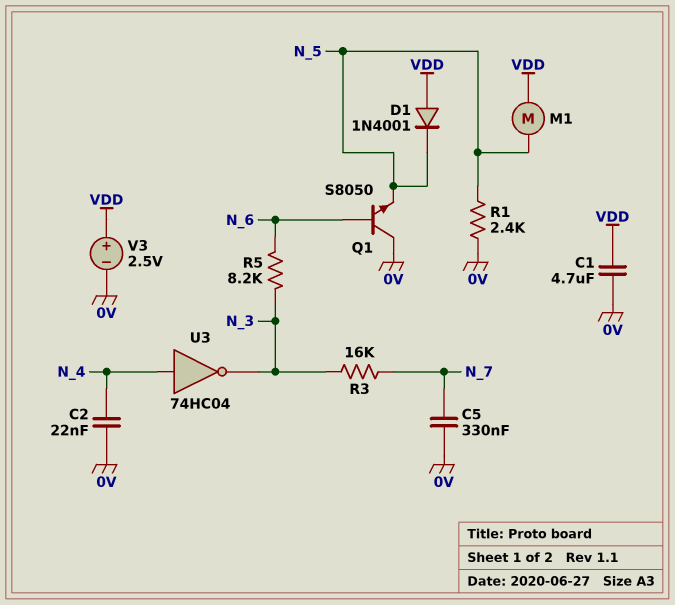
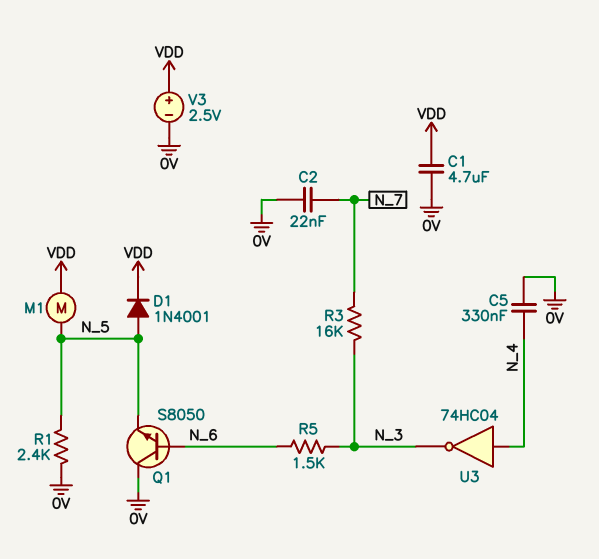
C2: 22nF (0V, N_4) -> 22nF (0V, N_7)
C5: 330nF (0V, N_7) -> 330nF (0V, N_4)
D1: diode 1N4001 (A VDD, K N_5) -> diode 1N4001 (A N_5, K VDD)
R5: 8.2k (N_3, N_6) -> 1.5k (N_3, N_6)

